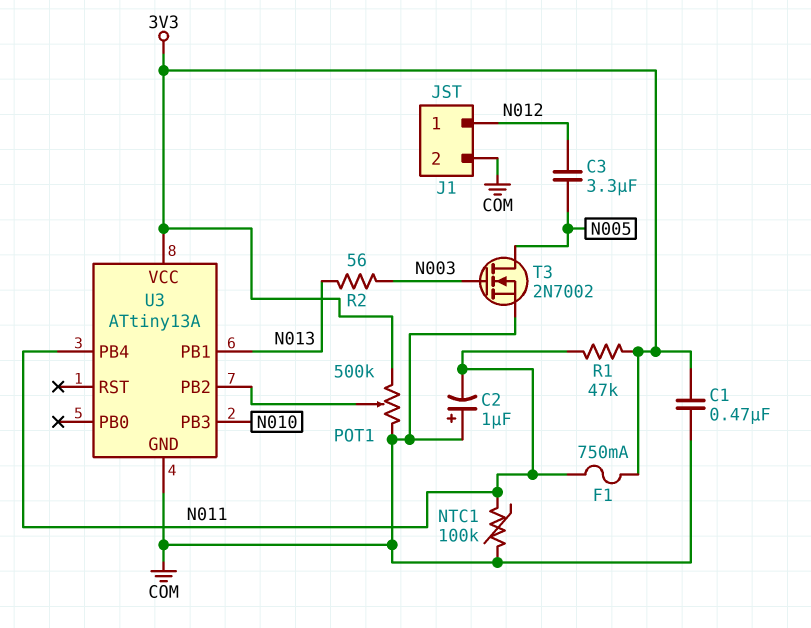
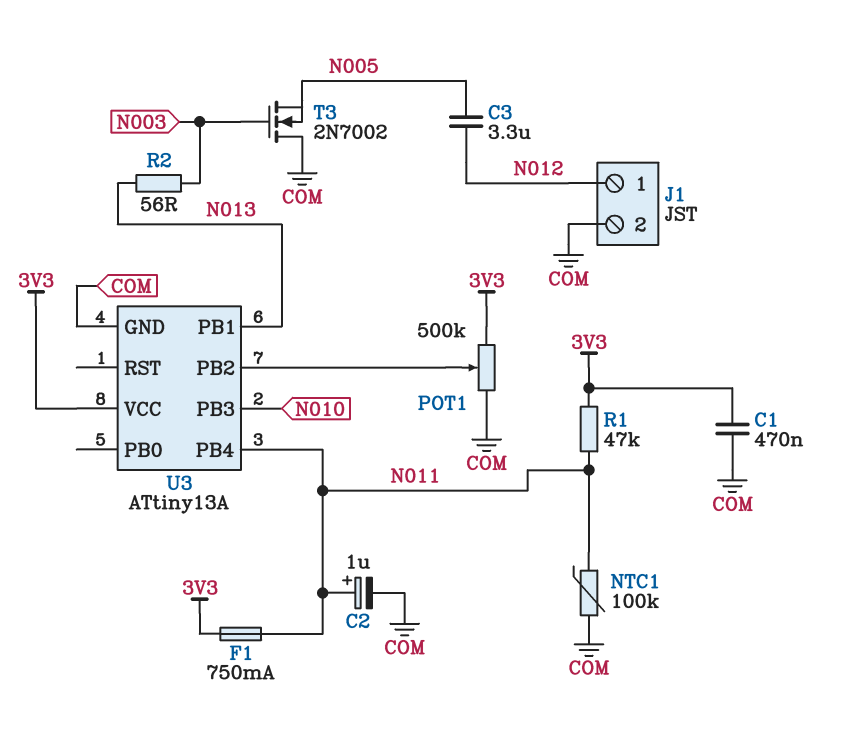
C2: 1uF (plus COM, minus N011) -> 1uF (plus N011, minus COM)
T3: NMOS 2N7002 (G N003, D N005, S COM) -> NMOS 2N7002 (G N003, D COM, S N005)

